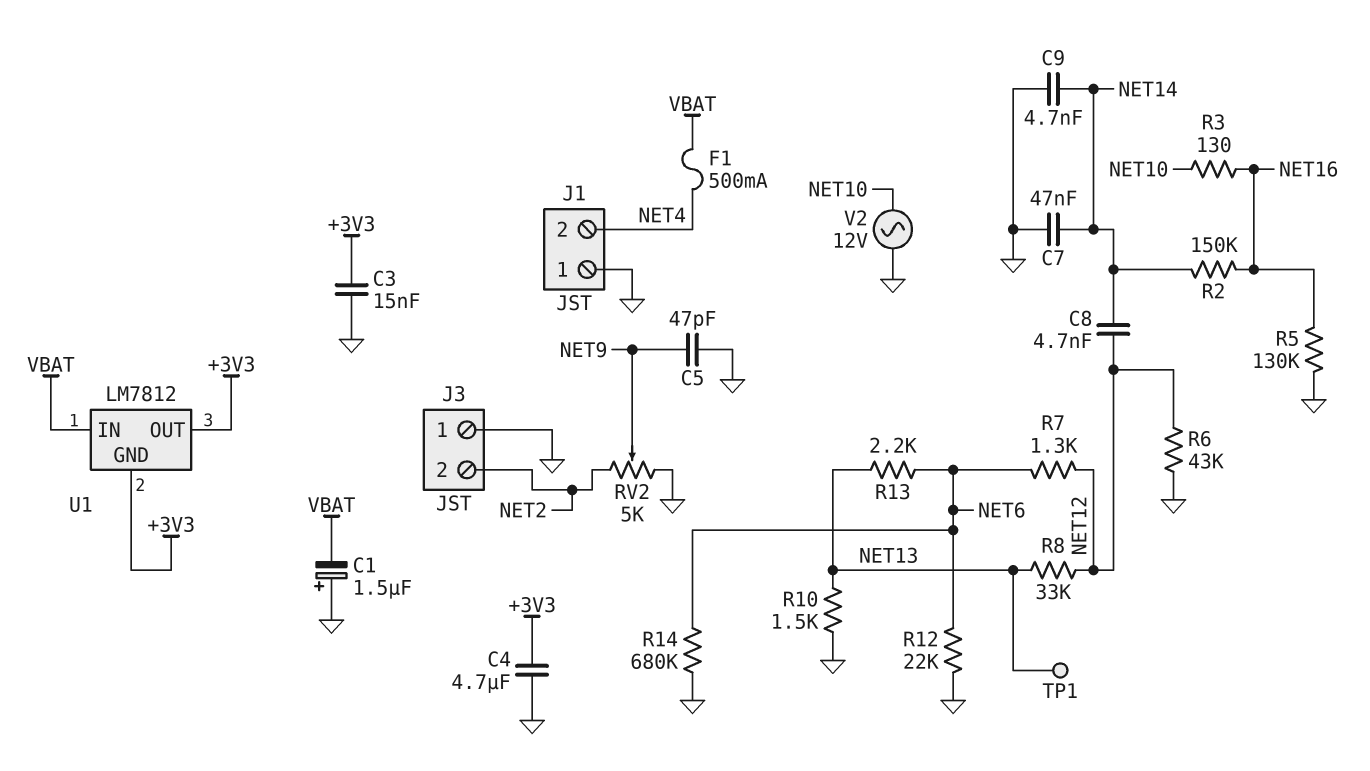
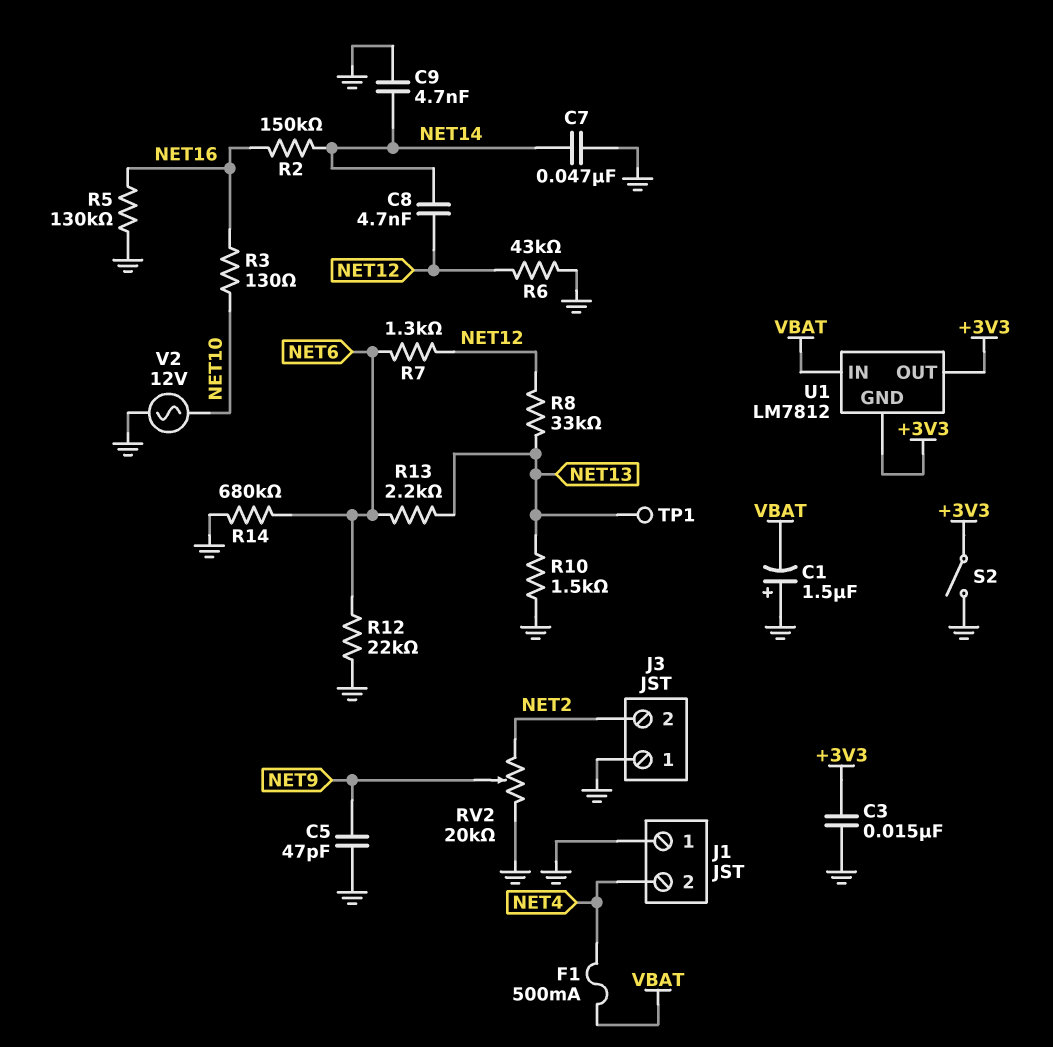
C4: 4.7uF (+3V3, GND) -> none
RV2: 5k (GND, NET2, wiper NET9) -> 20k (GND, NET2, wiper NET9)
S2: none -> switch (+3V3, GND)

